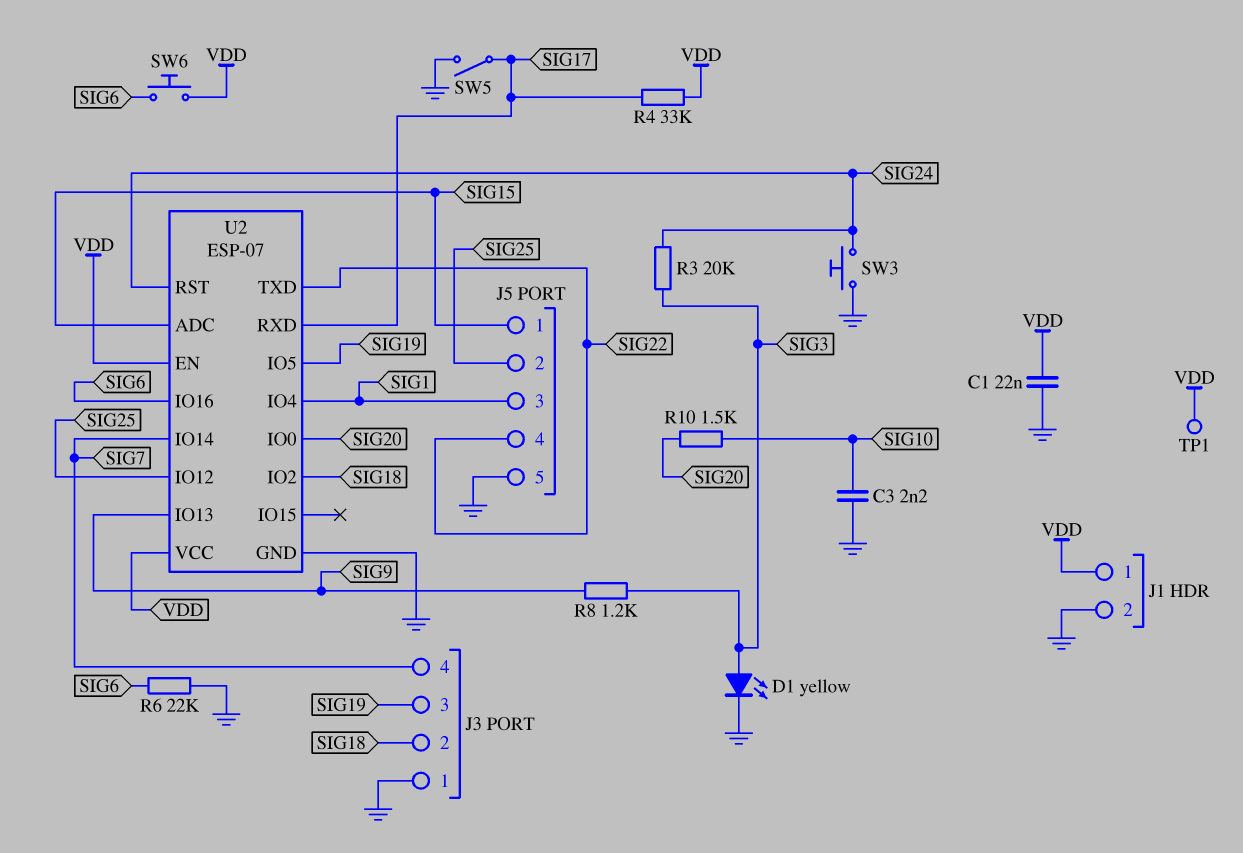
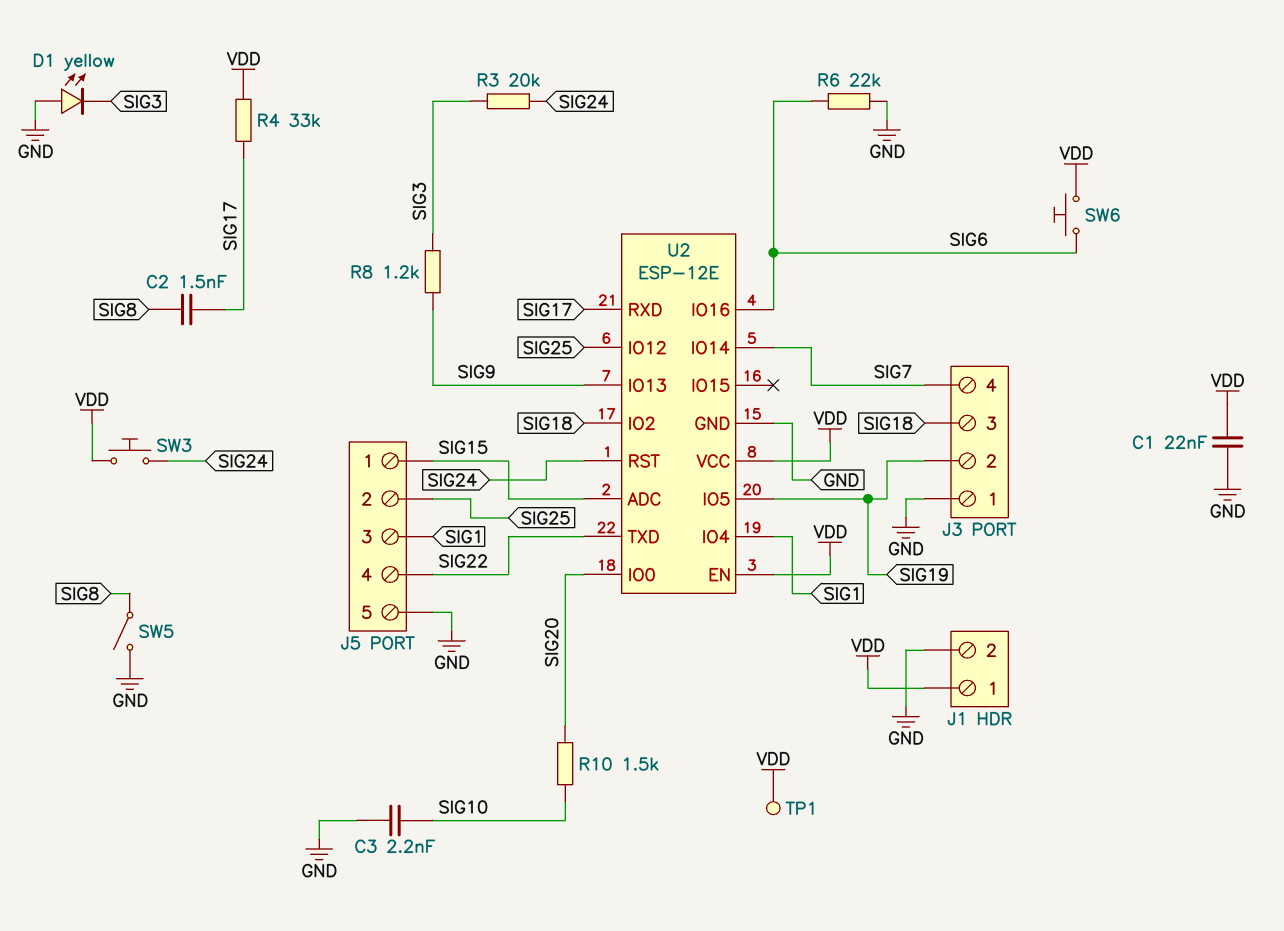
C2: none -> 1.5nF (SIG8, SIG17)
D1: LED yellow (A SIG3, K GND) -> LED yellow (A GND, K SIG3)
J3 pin 2: SIG18 -> SIG19
J3 pin 3: SIG19 -> SIG18
SW3: button (GND, SIG24) -> button (SIG24, VDD)
SW5: switch (GND, SIG17) -> switch (GND, SIG8)
U2: ESP-07 -> ESP-12E

